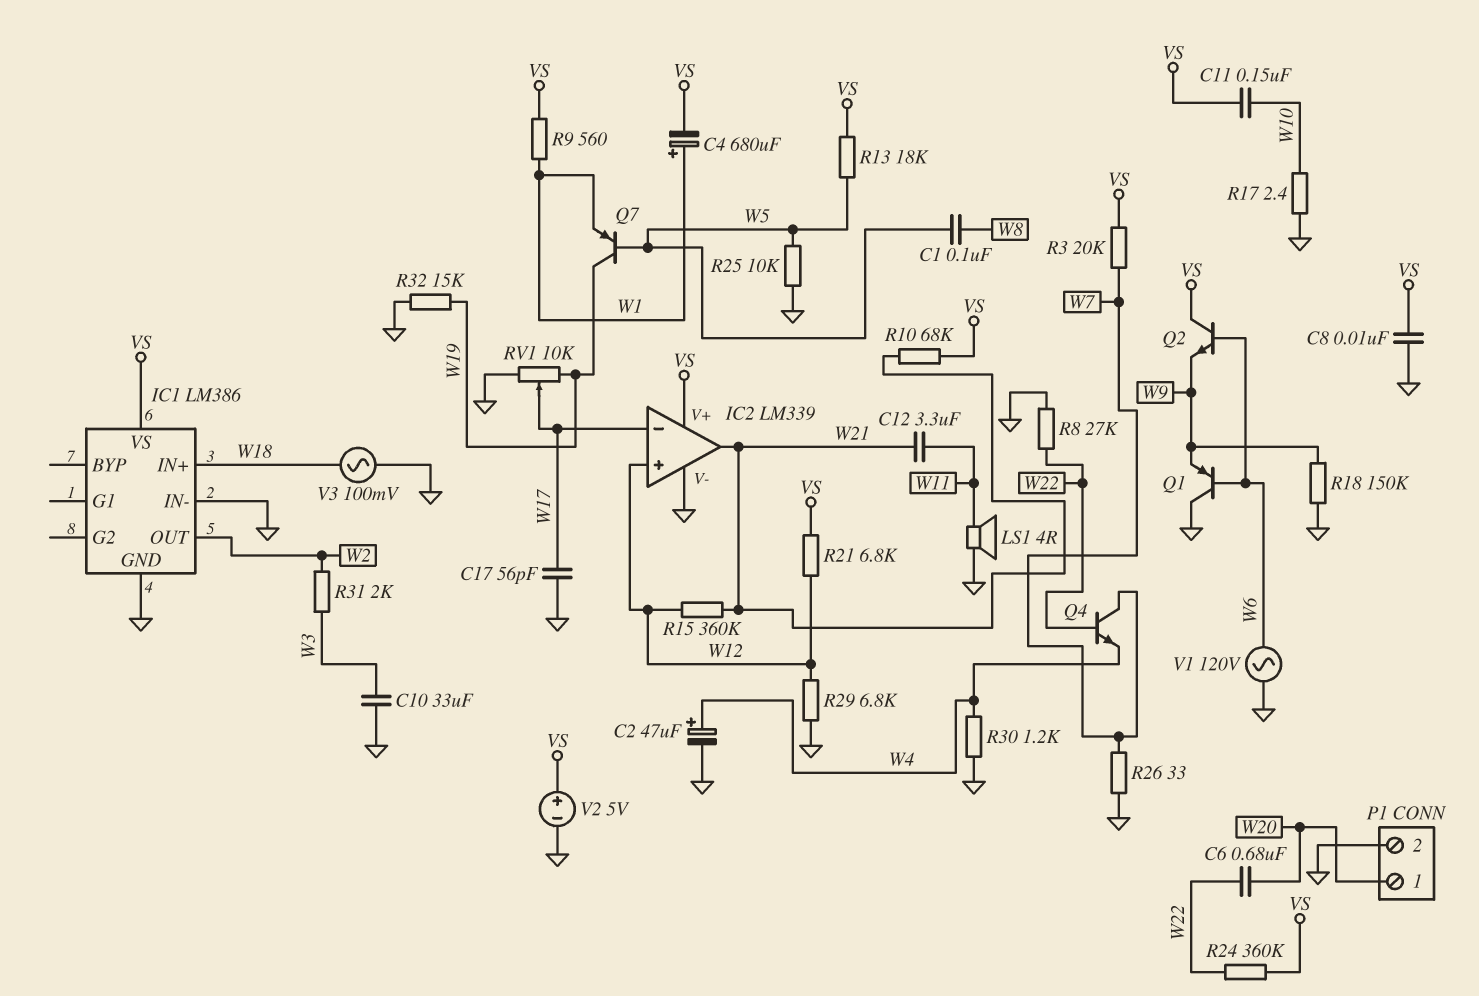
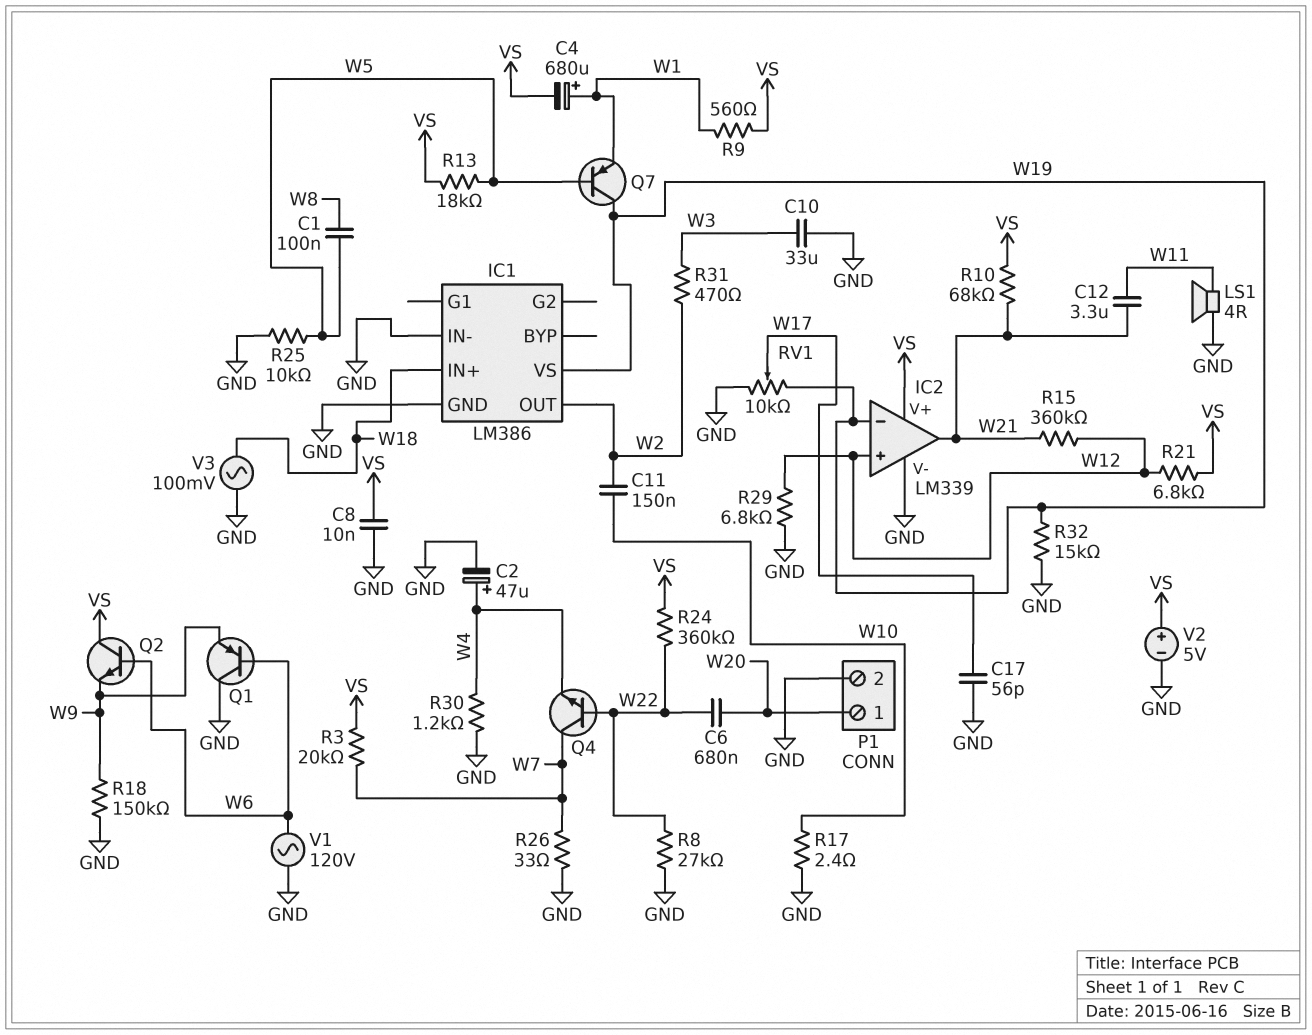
C11: 150nF (VS, W10) -> 150nF (W2, W10)
IC1 pin VS: VS -> W19
IC2 pin in-: W17 -> W19
R31: 2k (W2, W3) -> 470 (W2, W3)

